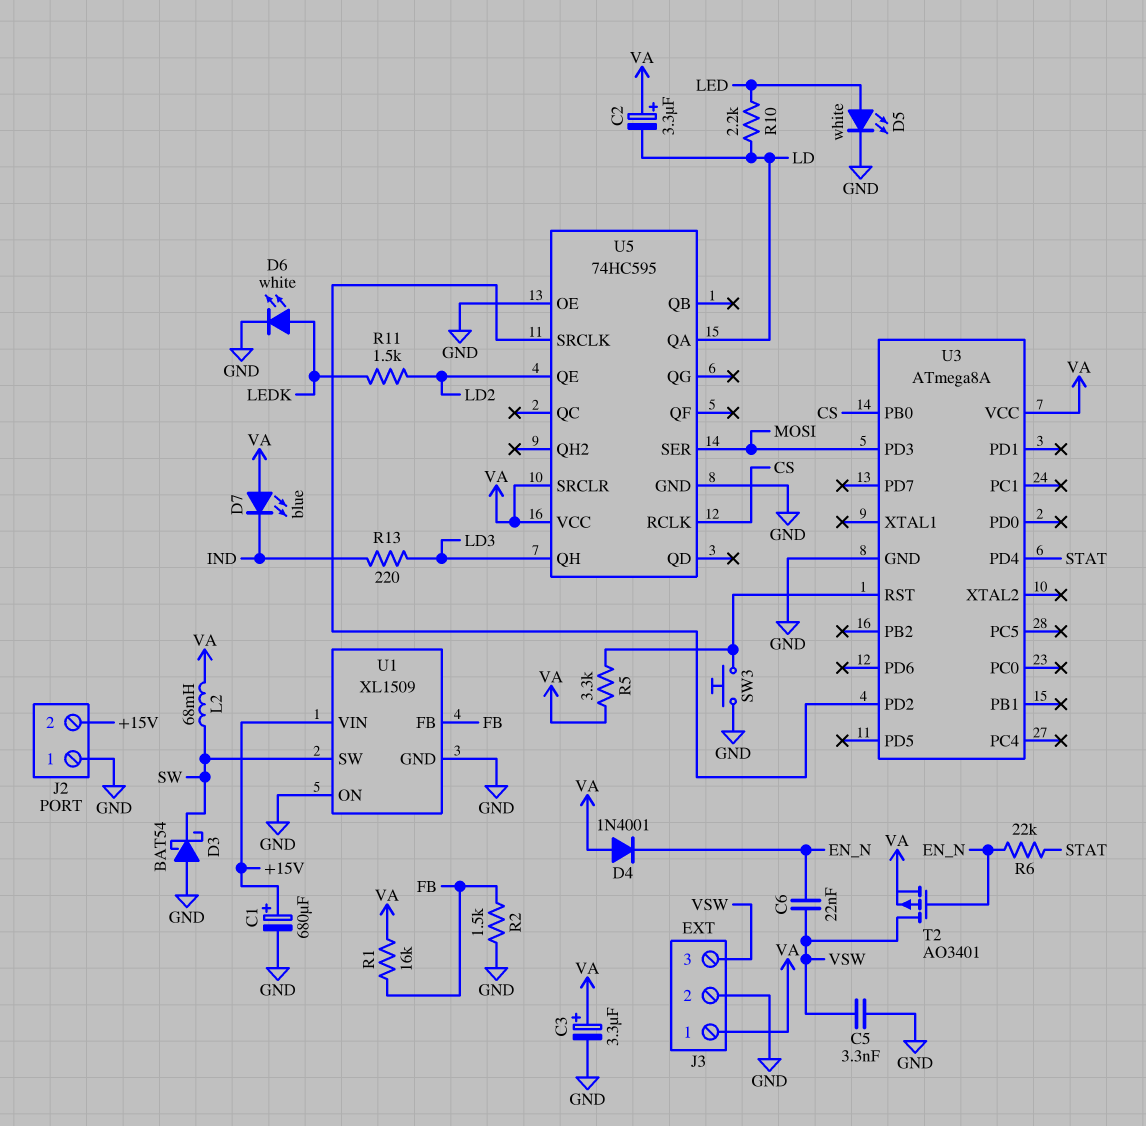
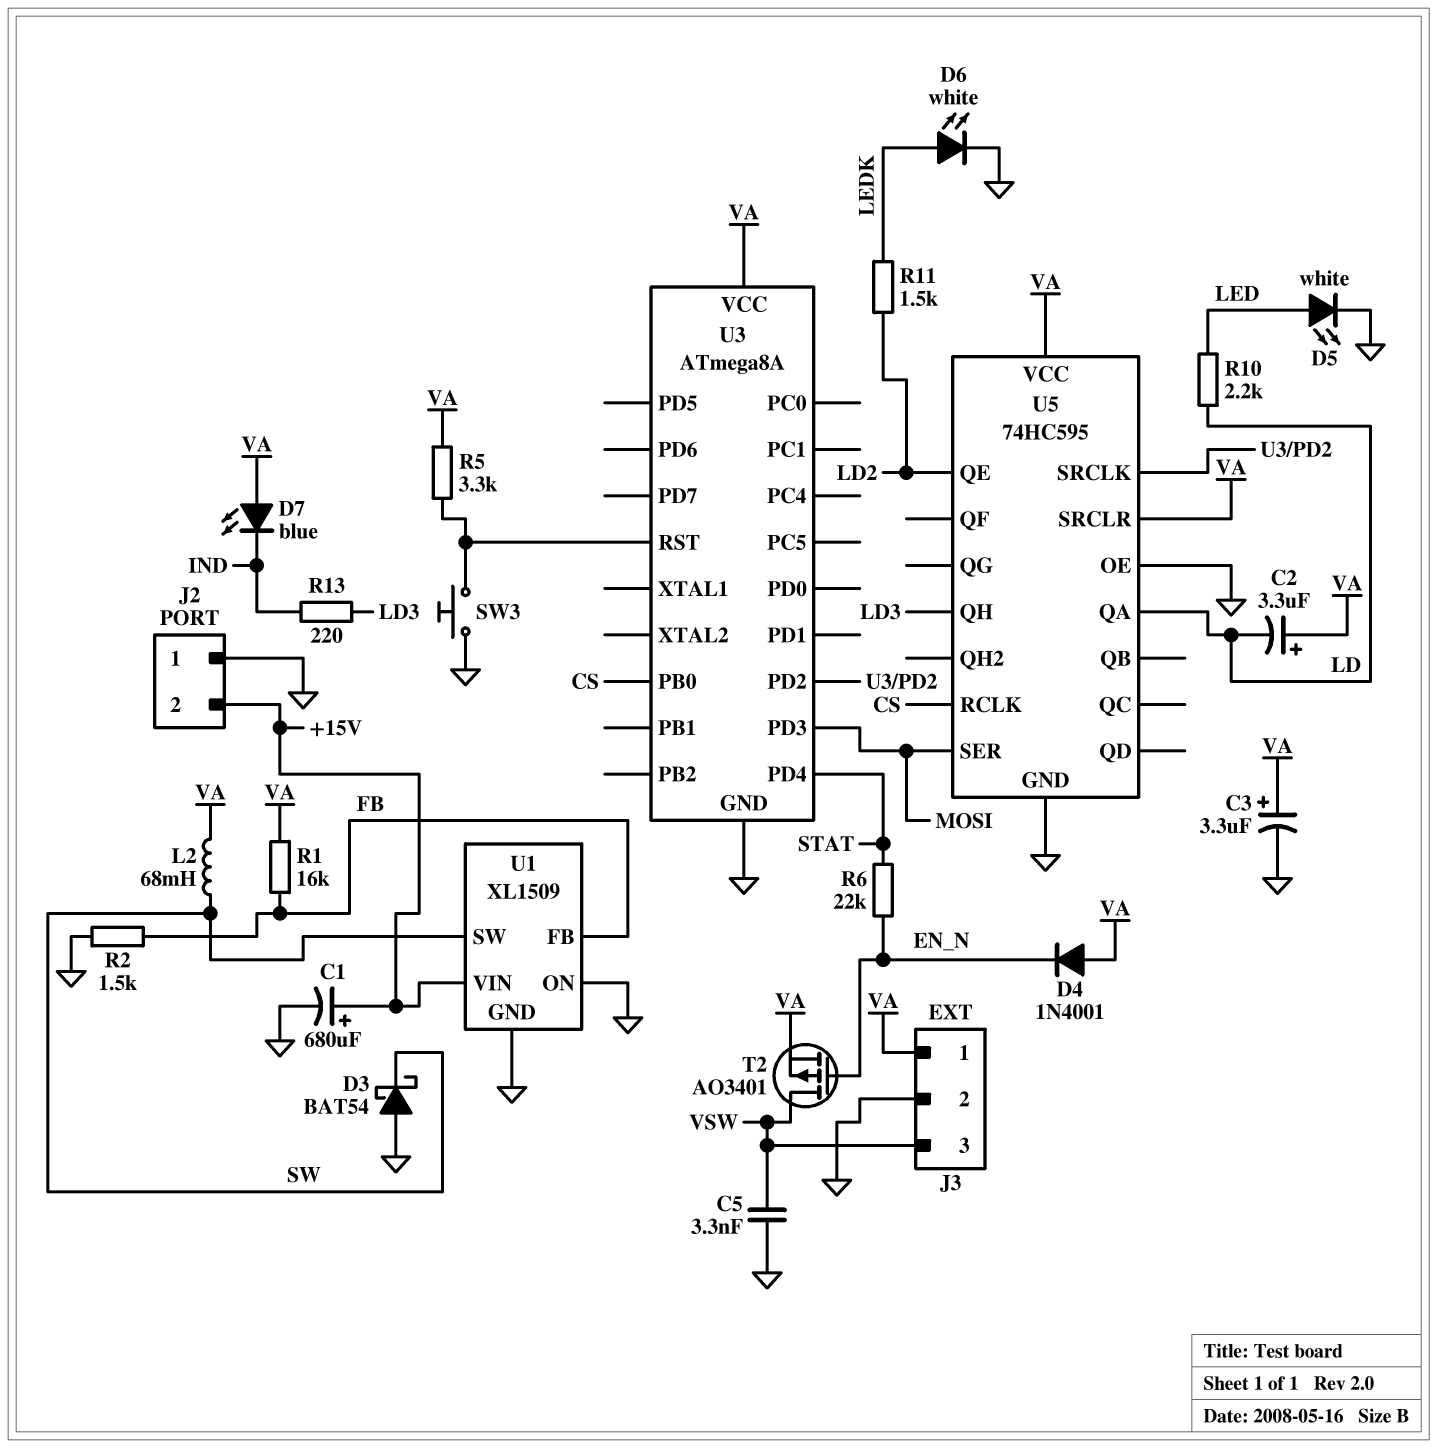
C6: 22nF (EN_N, VSW) -> none

